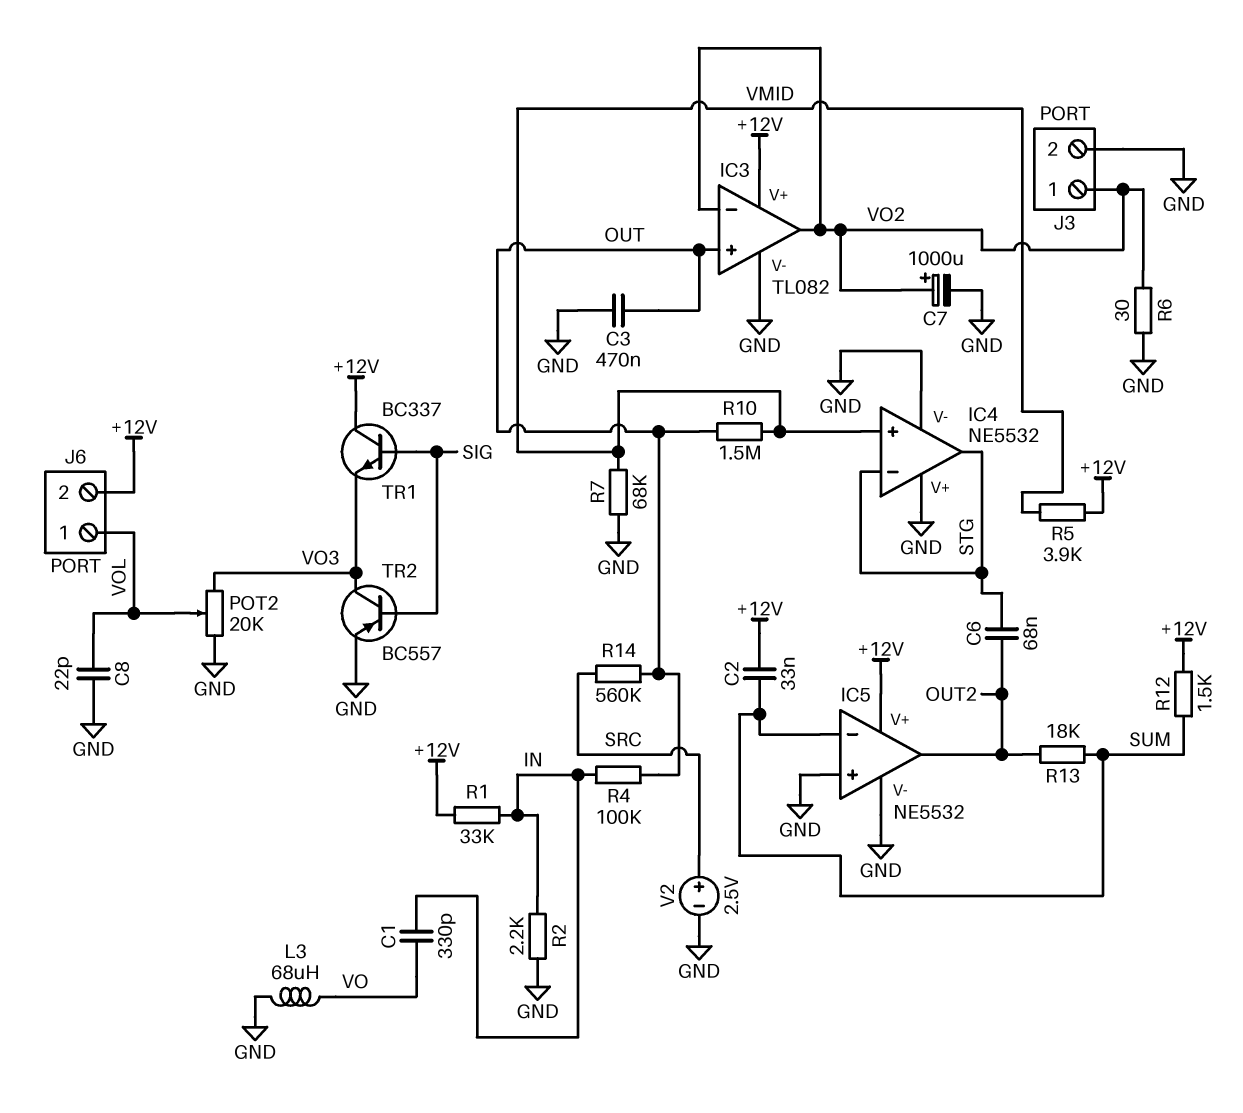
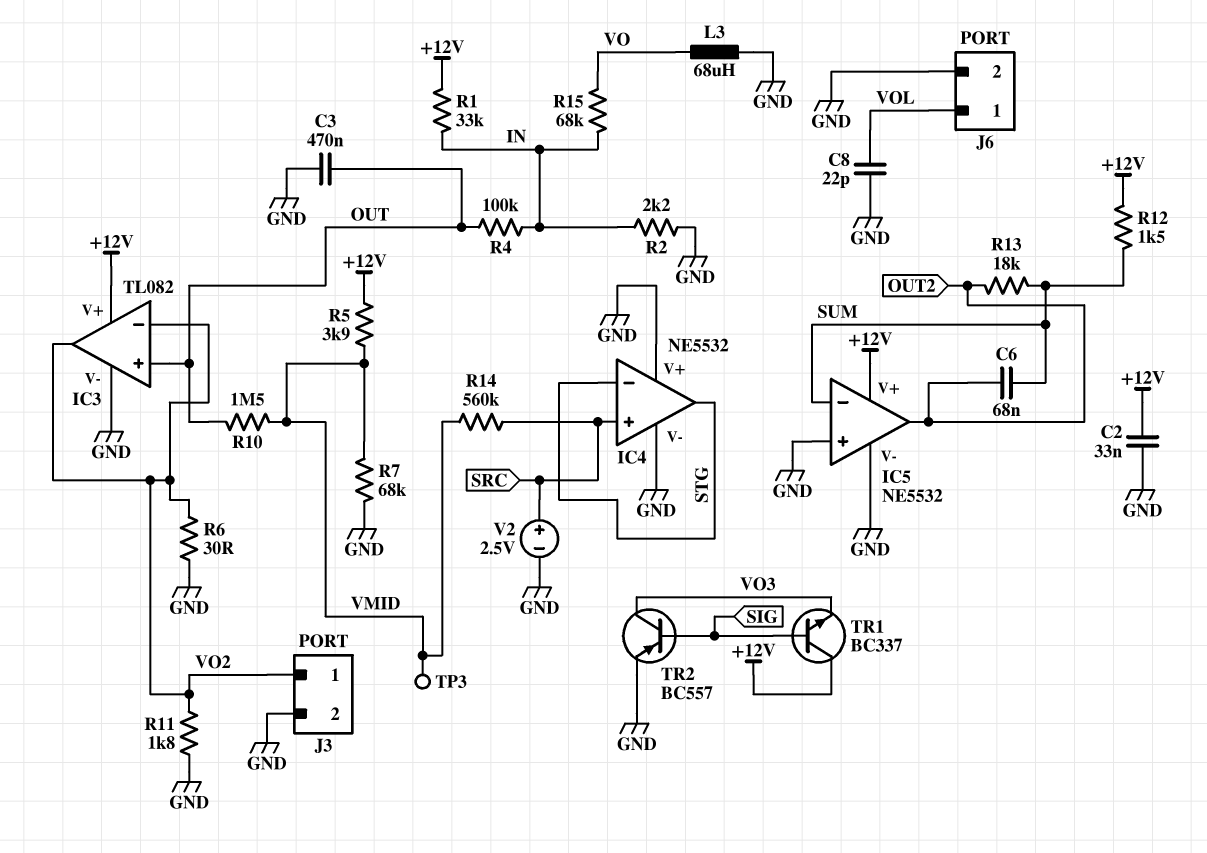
C1: 330pF (IN, VO) -> none
C2: 33nF (+12V, SUM) -> 33nF (+12V, GND)
C6: 68nF (OUT2, STG) -> 68nF (OUT2, SUM)
C7: 1000uF (plus VO2, minus GND) -> none
IC4 pin in+: VMID -> SRC
J6 pin 2: +12V -> GND
POT2: 20k (GND, VO3, wiper VOL) -> none
R11: none -> 1.8k (GND, VO2)
R14: 560k (OUT, SRC) -> 560k (SRC, VMID)
R15: none -> 68k (IN, VO)
TP3: none -> test point (VMID)

